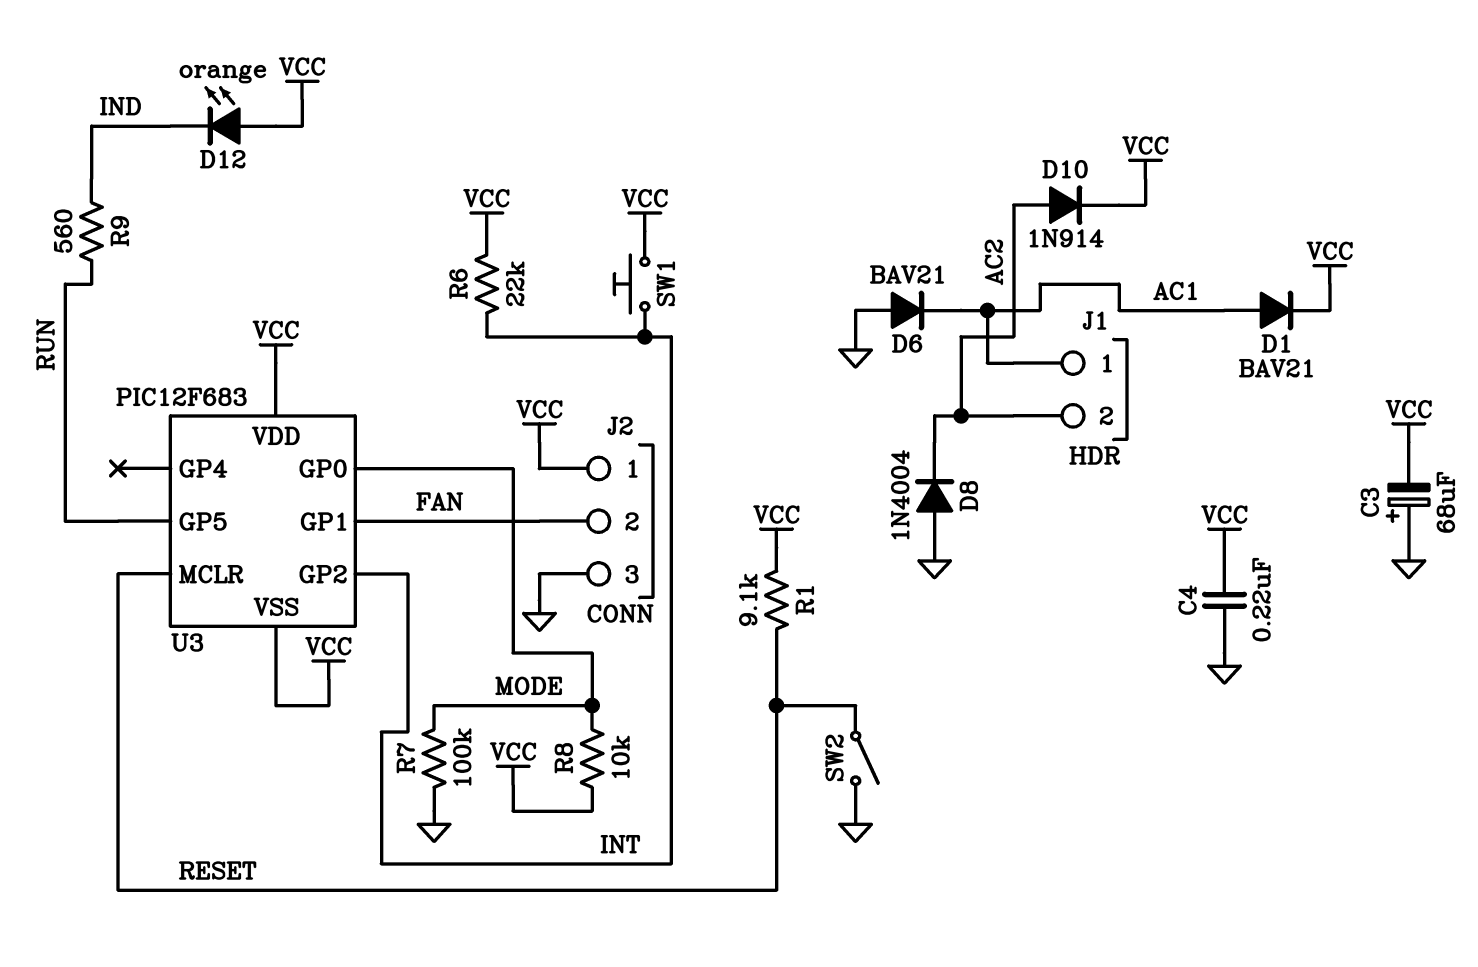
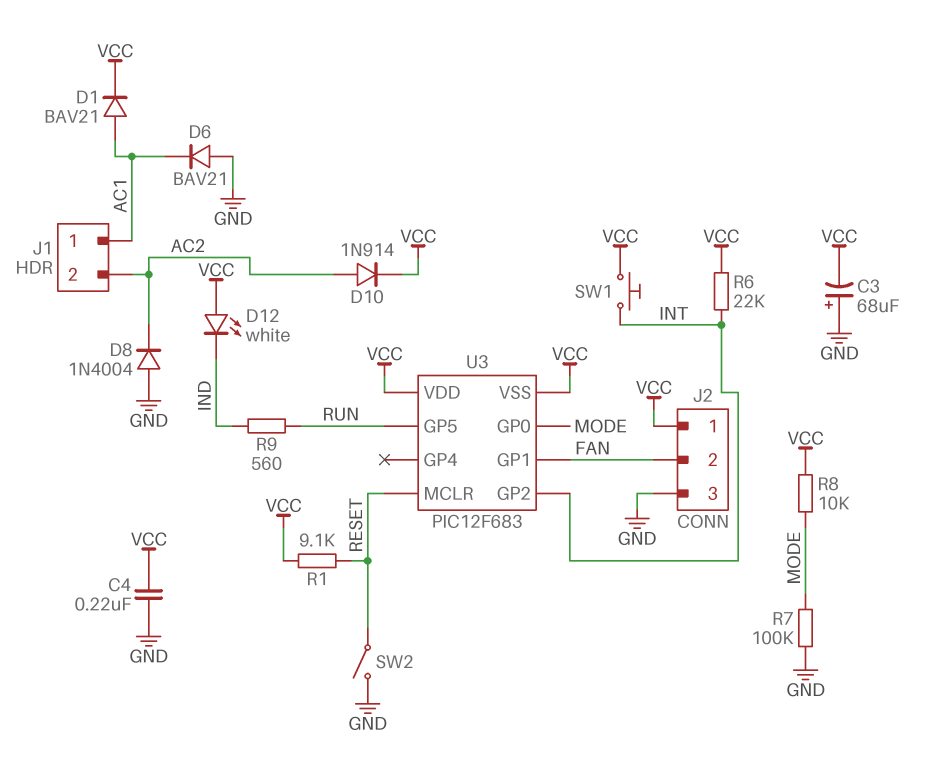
D12: LED orange (A VCC, K IND) -> LED white (A VCC, K IND)

